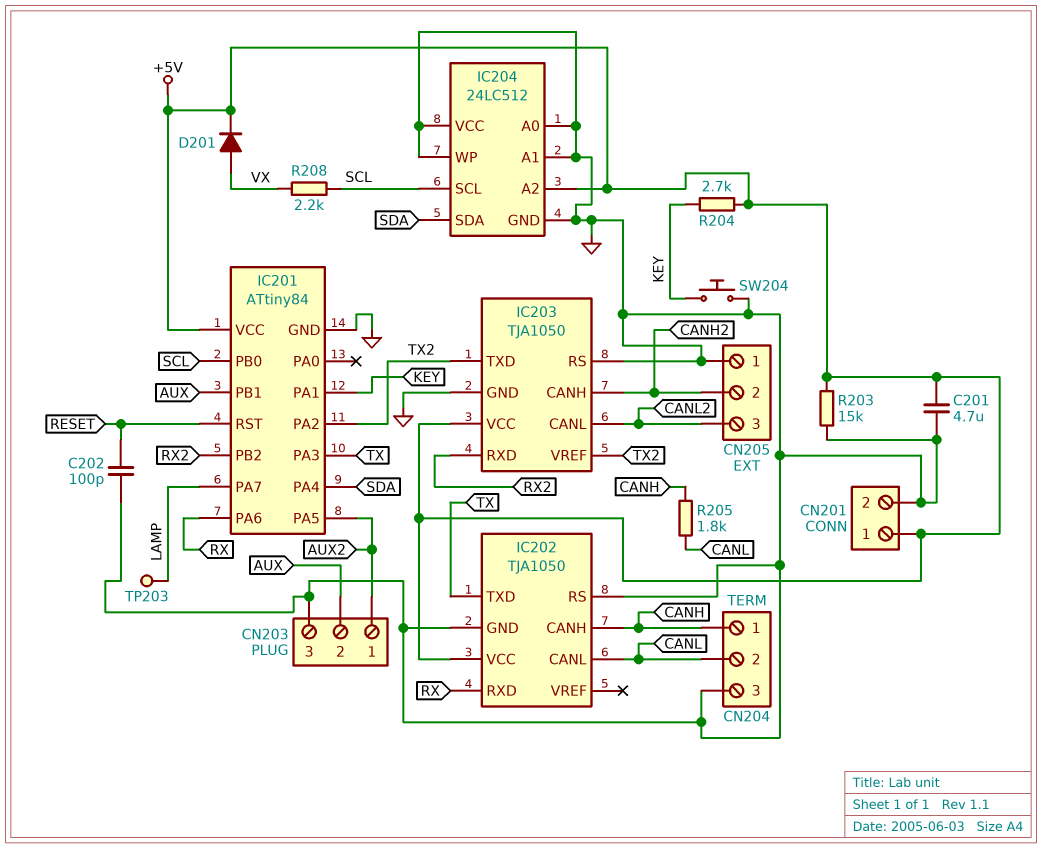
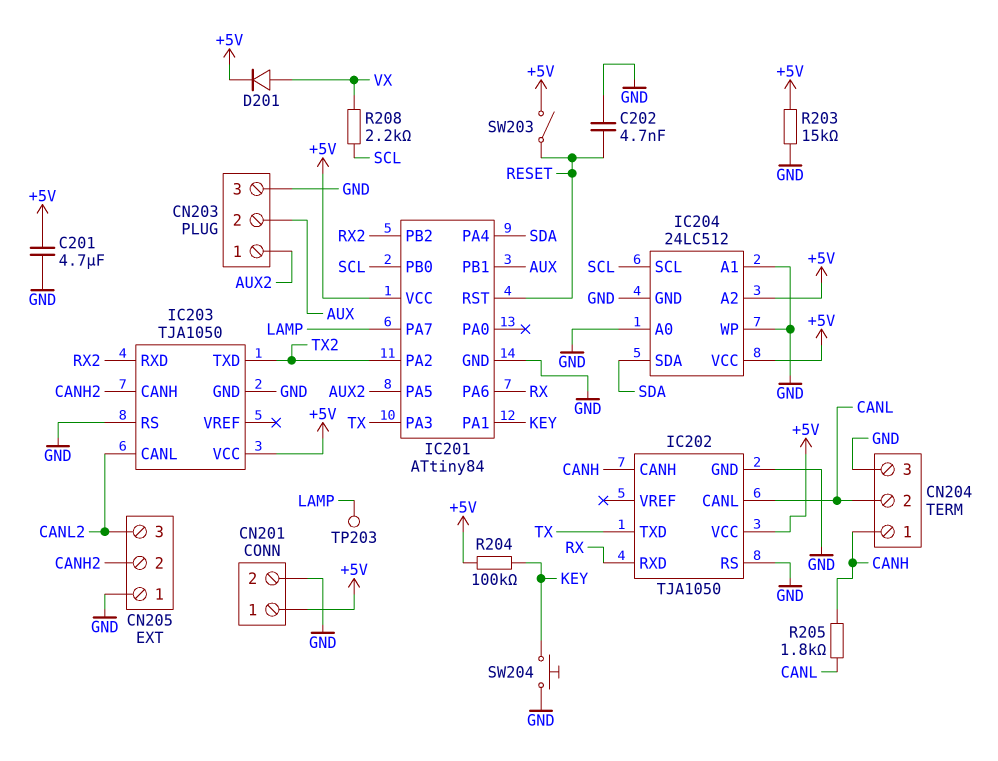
C202: 100pF (GND, RESET) -> 4.7nF (GND, RESET)
IC203 pin VREF: TX2 -> none
IC204 pin VCC: GND -> +5V
R204: 2.7k (+5V, KEY) -> 100k (+5V, KEY)
SW203: none -> switch (+5V, RESET)

